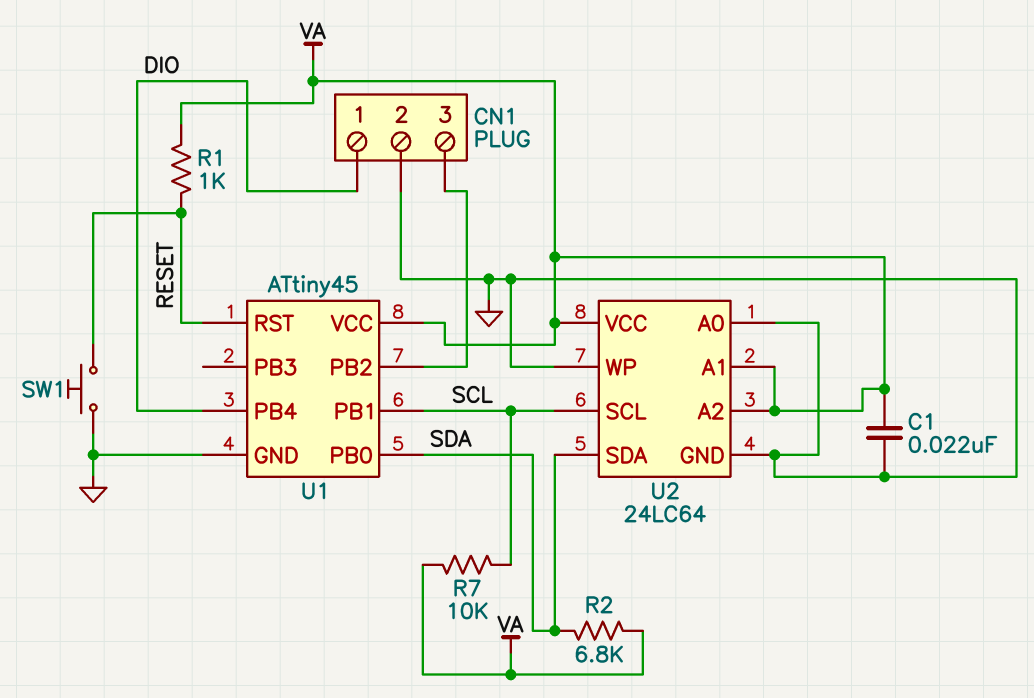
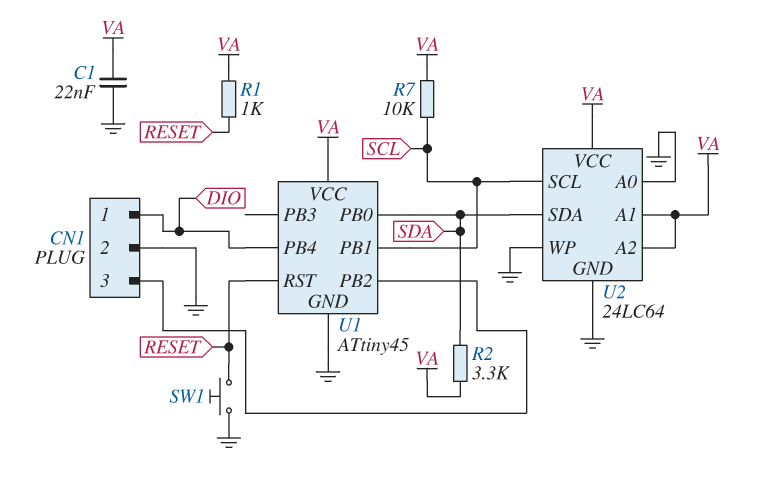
R2: 6.8k (SDA, VA) -> 3.3k (SDA, VA)

